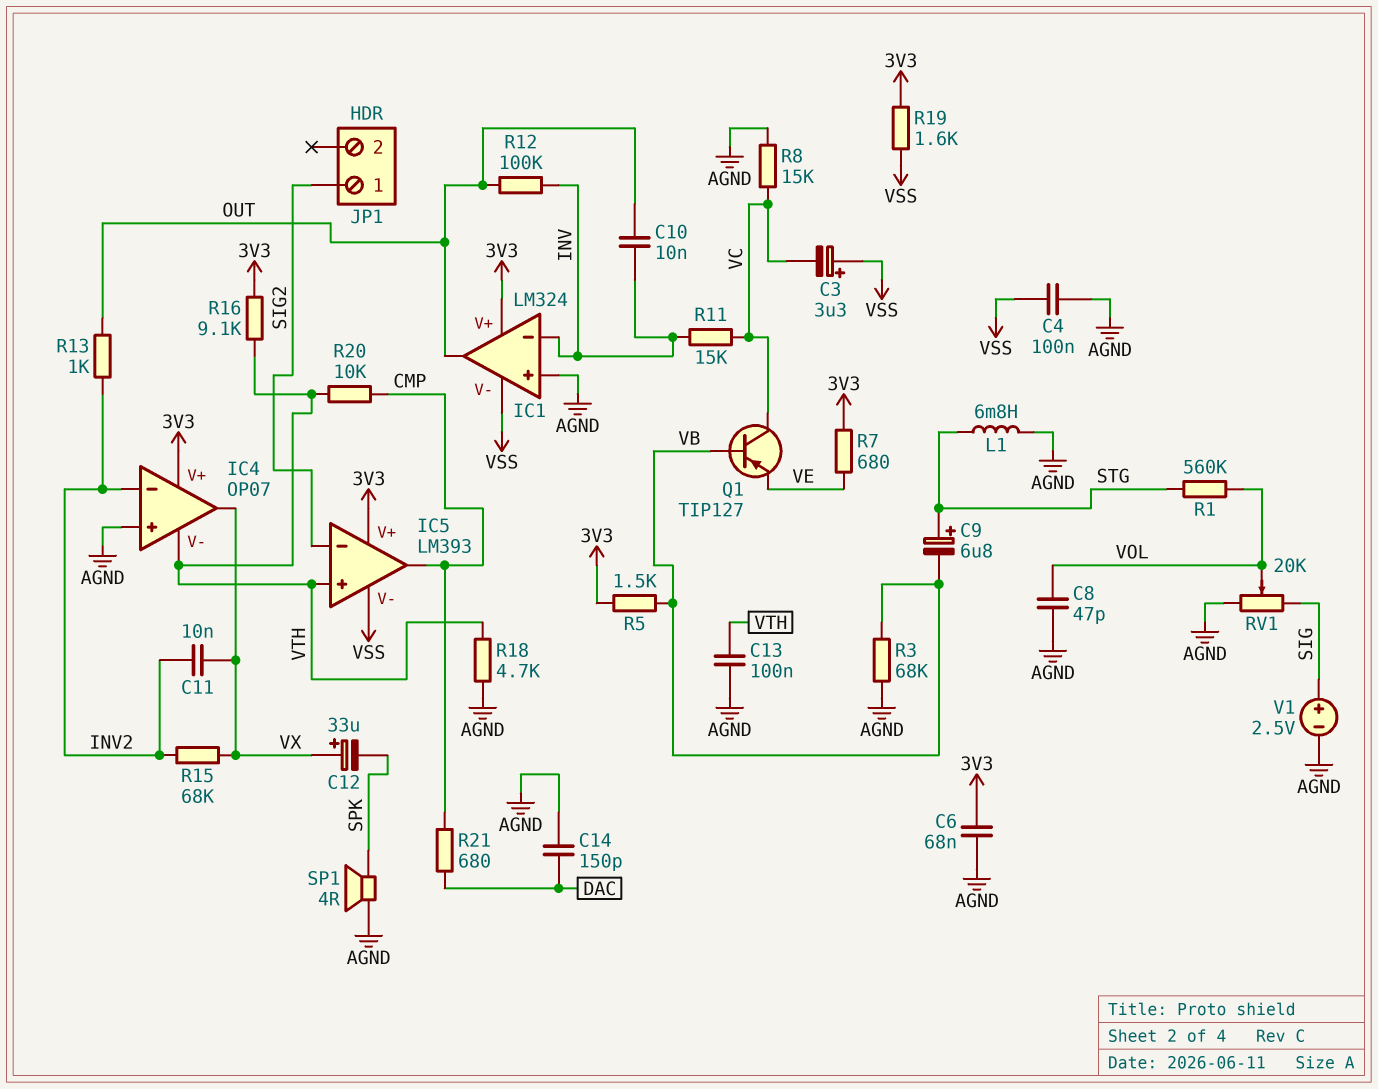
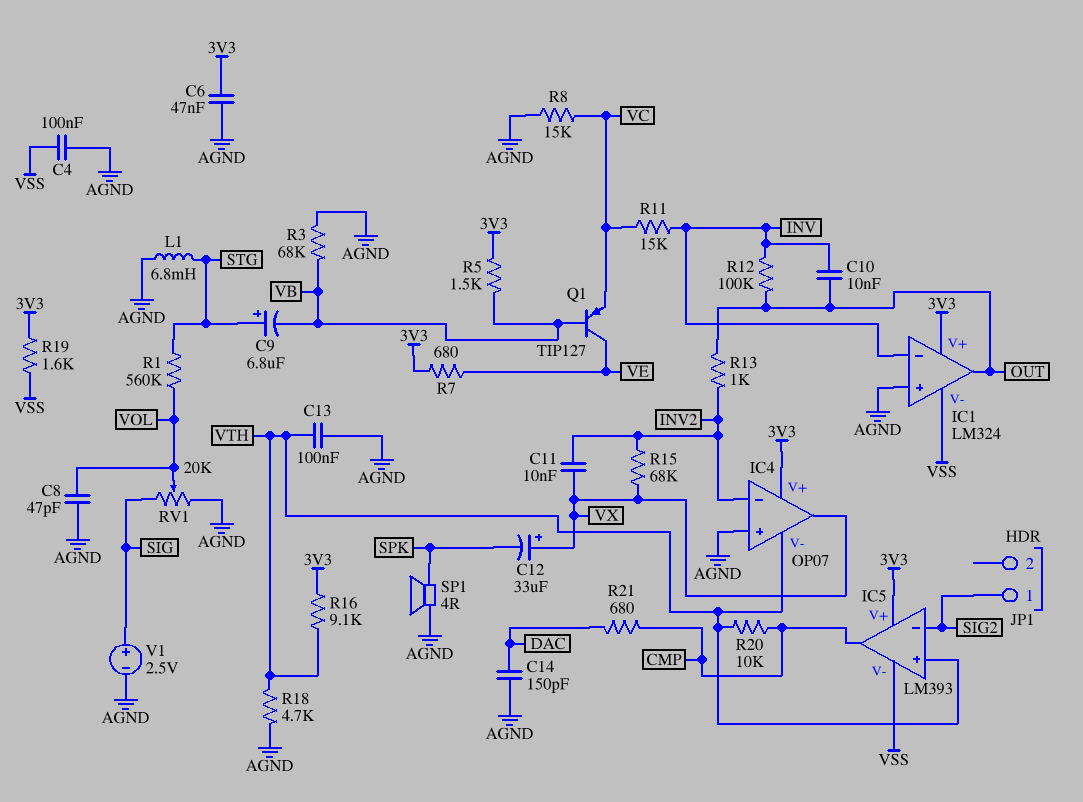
C3: 3.3uF (plus VSS, minus VC) -> none
C6: 68nF (3V3, AGND) -> 47nF (3V3, AGND)
Q1: PNP TIP127 (B VB, C VC, E VE) -> PNP TIP127 (B VB, C VE, E VC)

